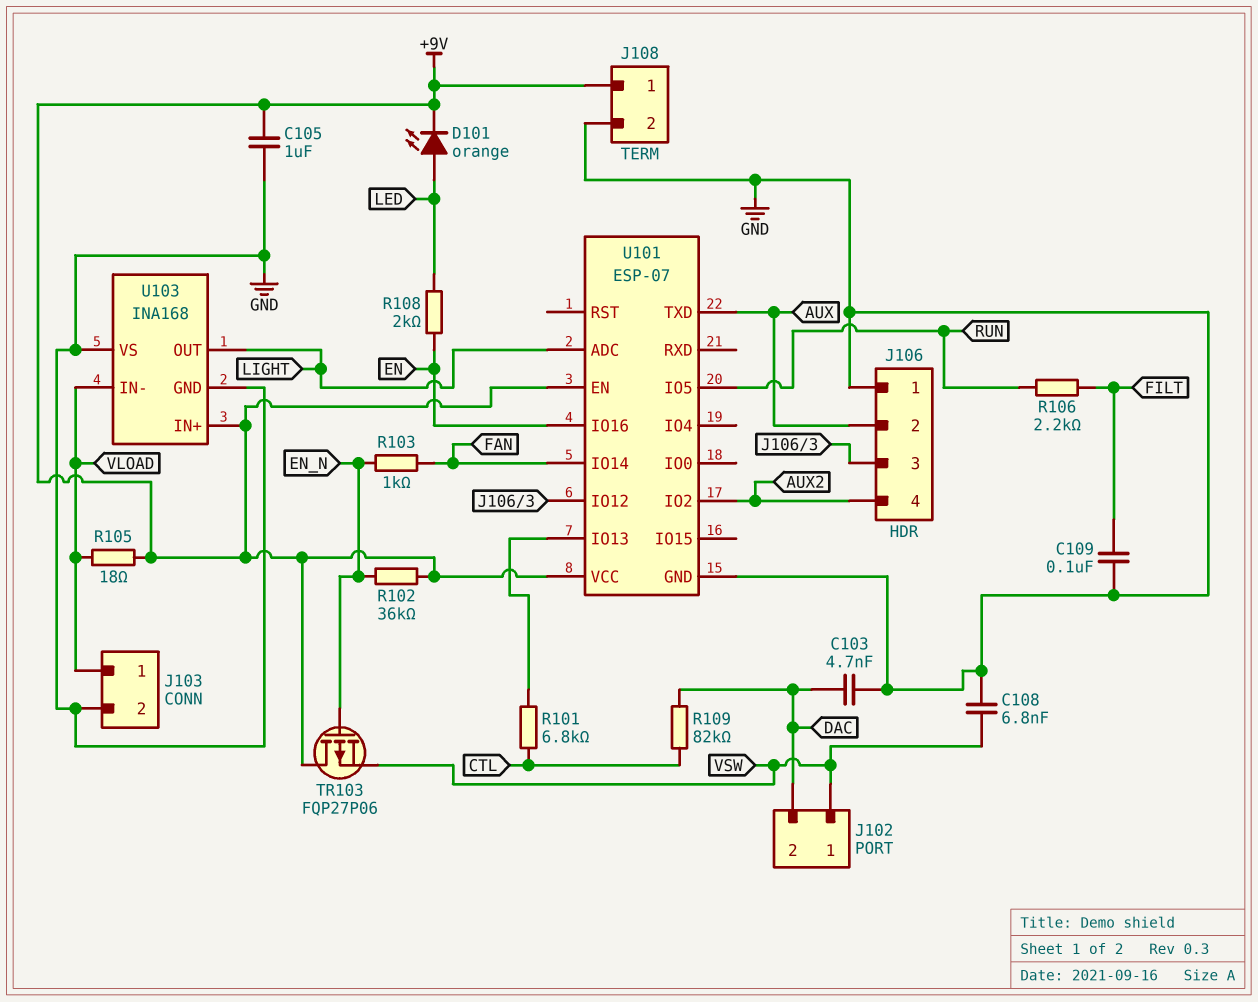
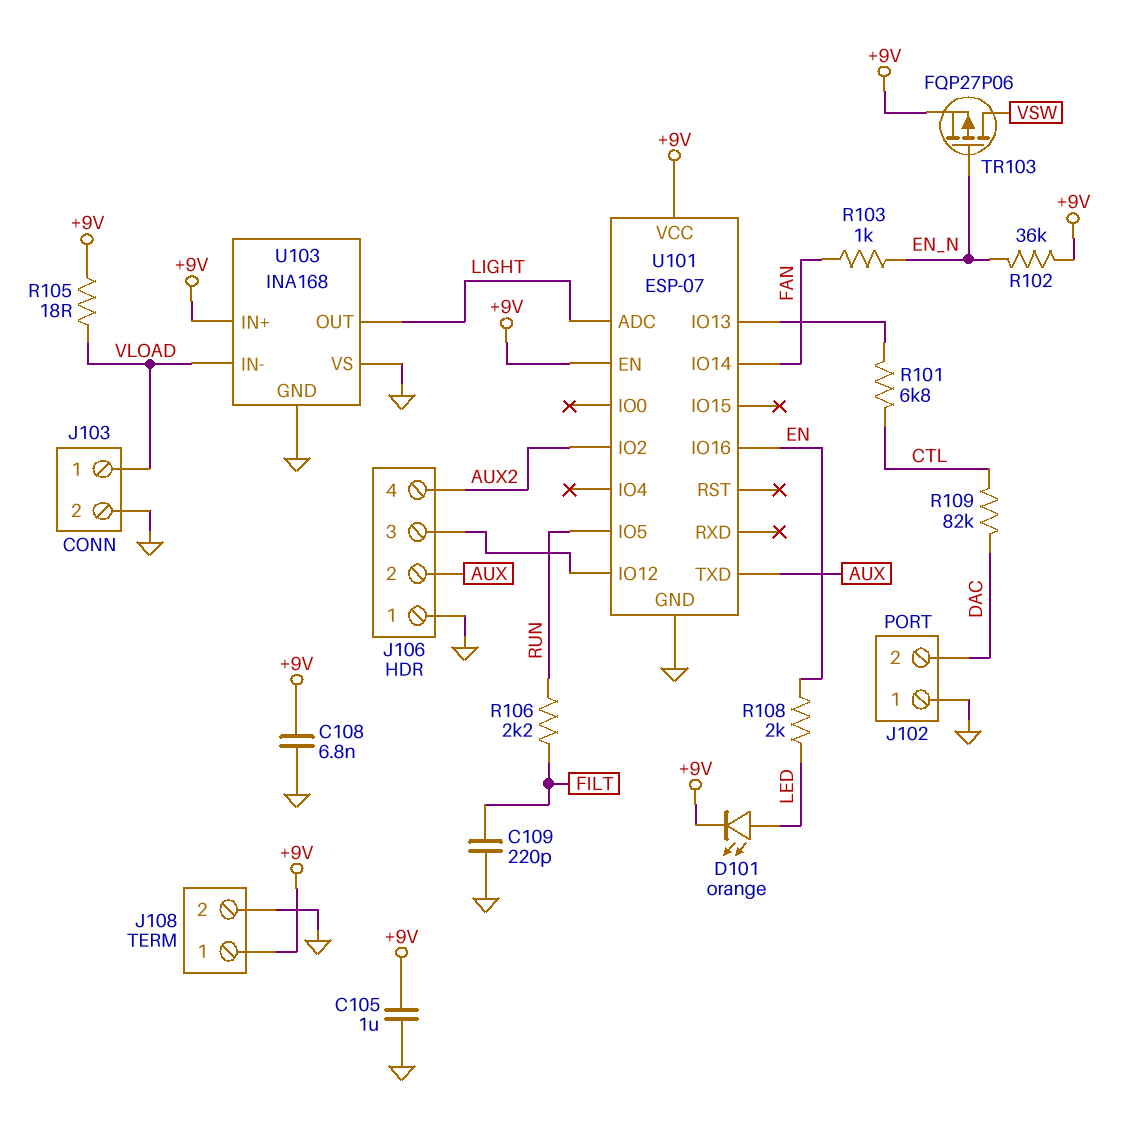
C103: 4.7nF (DAC, GND) -> none
C108: 6.8nF (GND, VSW) -> 6.8nF (+9V, GND)
C109: 100nF (FILT, GND) -> 220pF (FILT, GND)
J102 pin 1: VSW -> GND
TR103: PMOS FQP27P06 (G EN_N, D +9V, S VSW) -> PMOS FQP27P06 (G EN_N, D VSW, S +9V)

